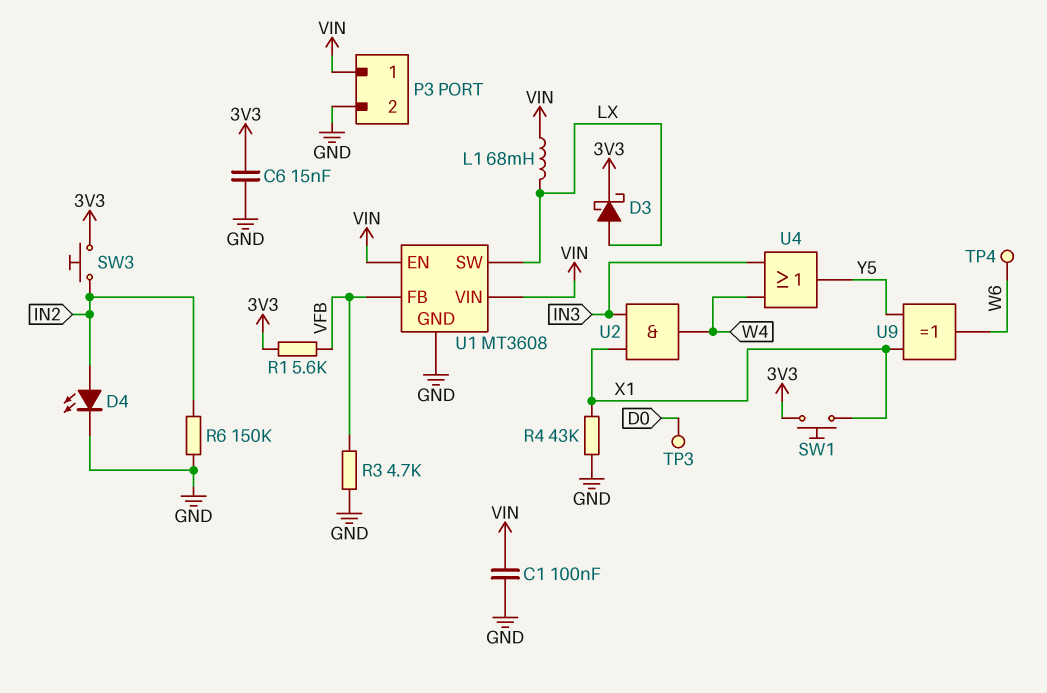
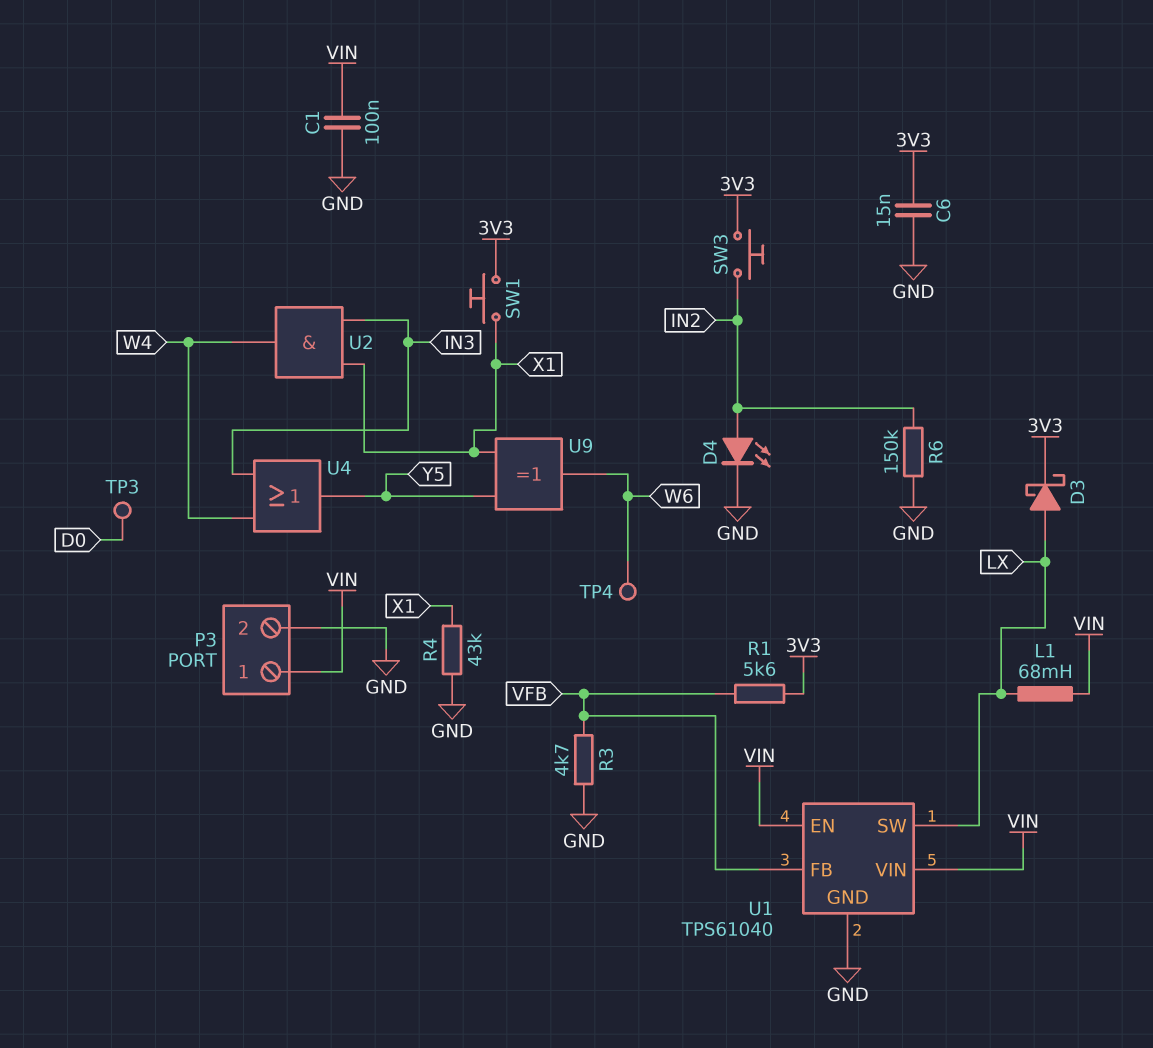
U1: MT3608 -> TPS61040

